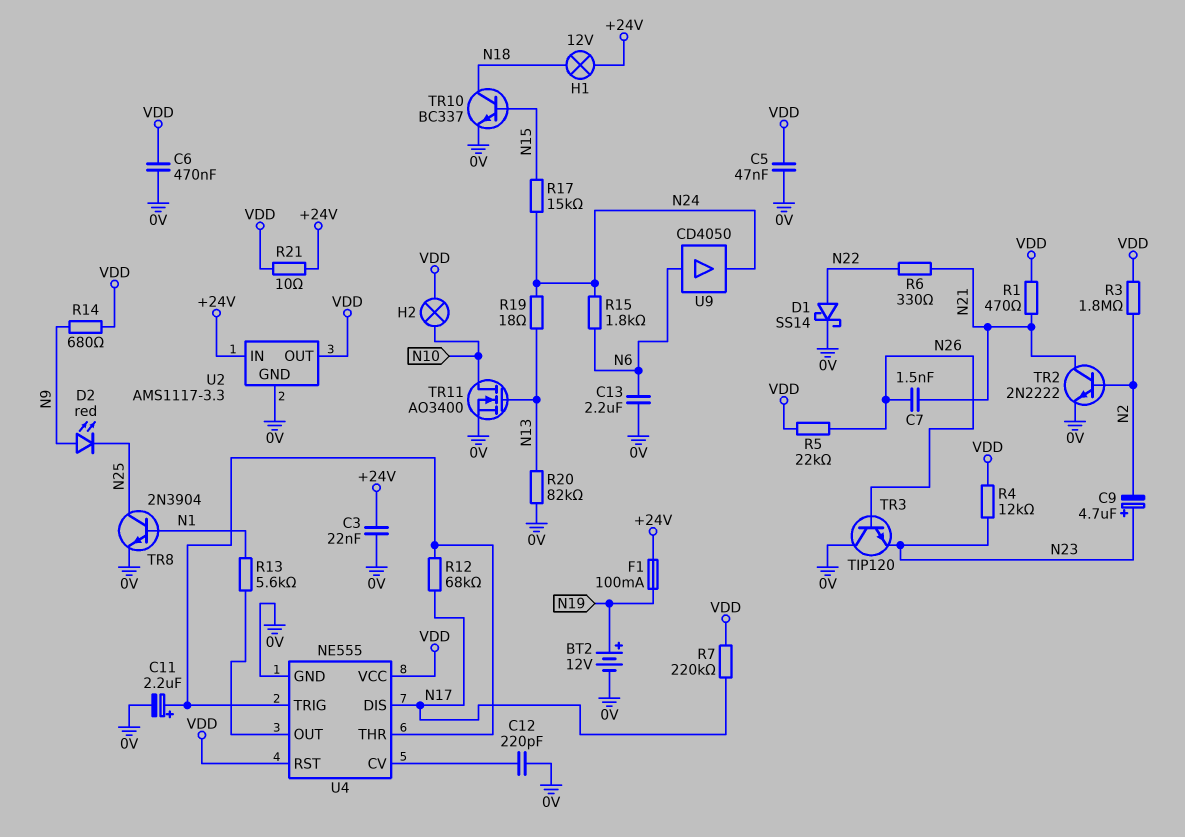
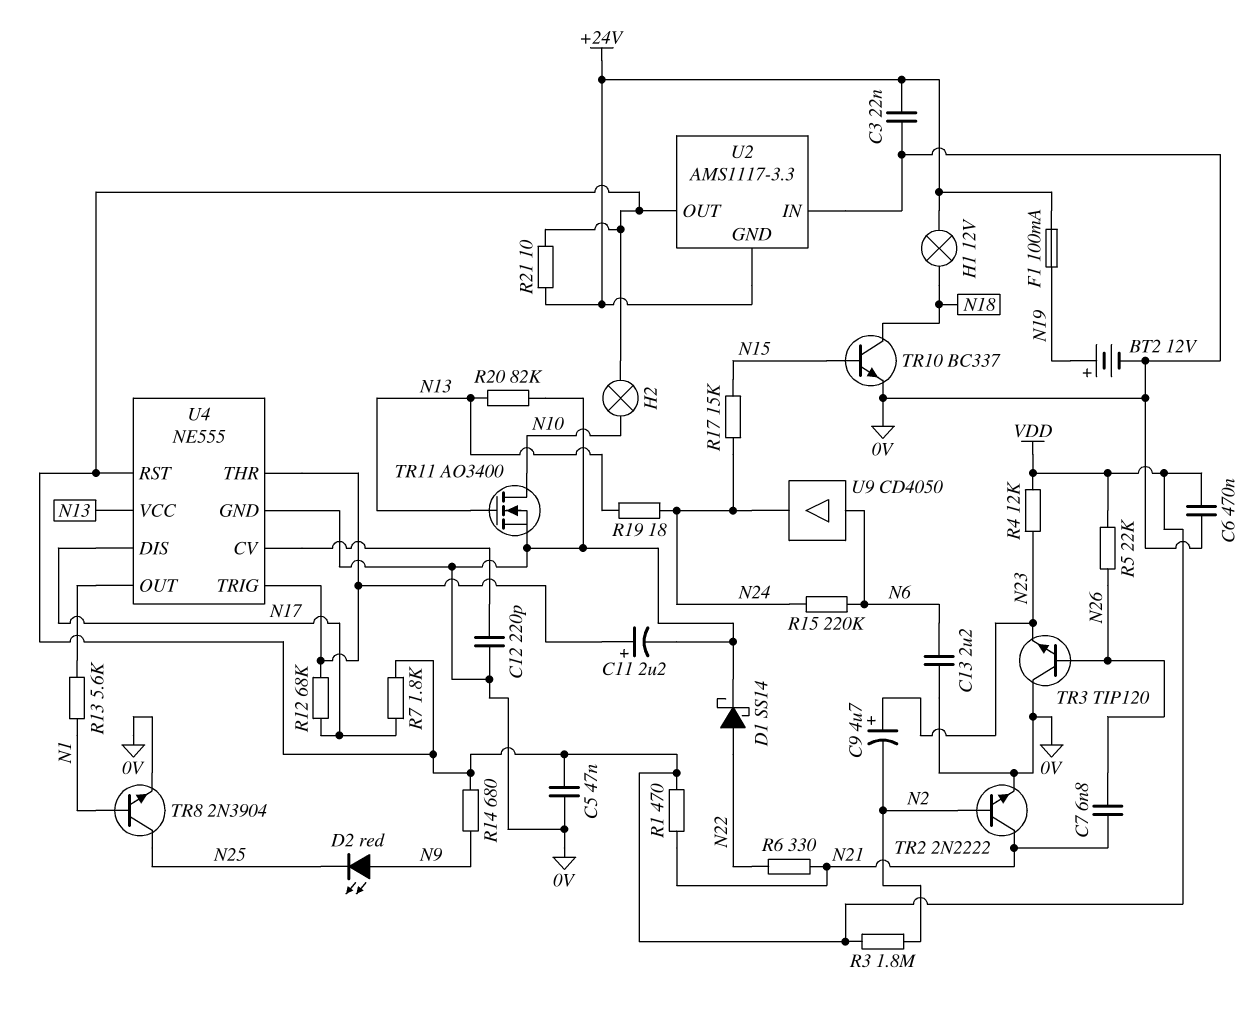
C7: 1.5nF (N21, N26) -> 6.8nF (N21, N26)
R7: 220k (N17, VDD) -> 1.8k (N17, VDD)
R15: 1.8k (N6, N24) -> 220k (N6, N24)
U2 pin GND: 0V -> +24V
U2 pin IN: +24V -> 0V
U4 pin VCC: VDD -> N13

